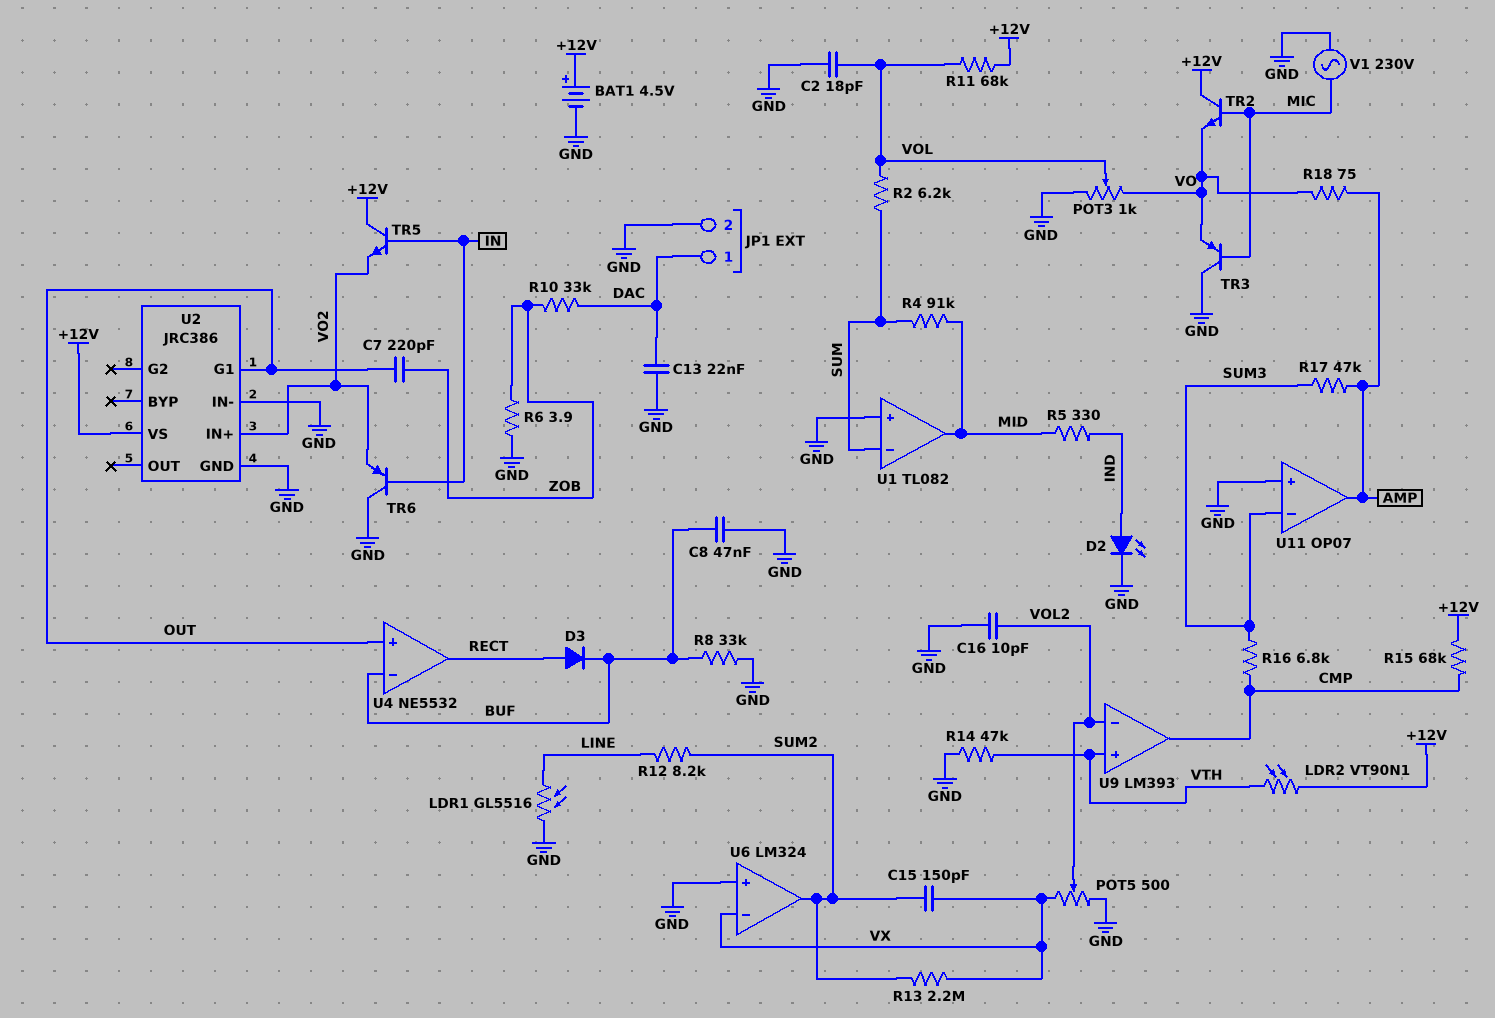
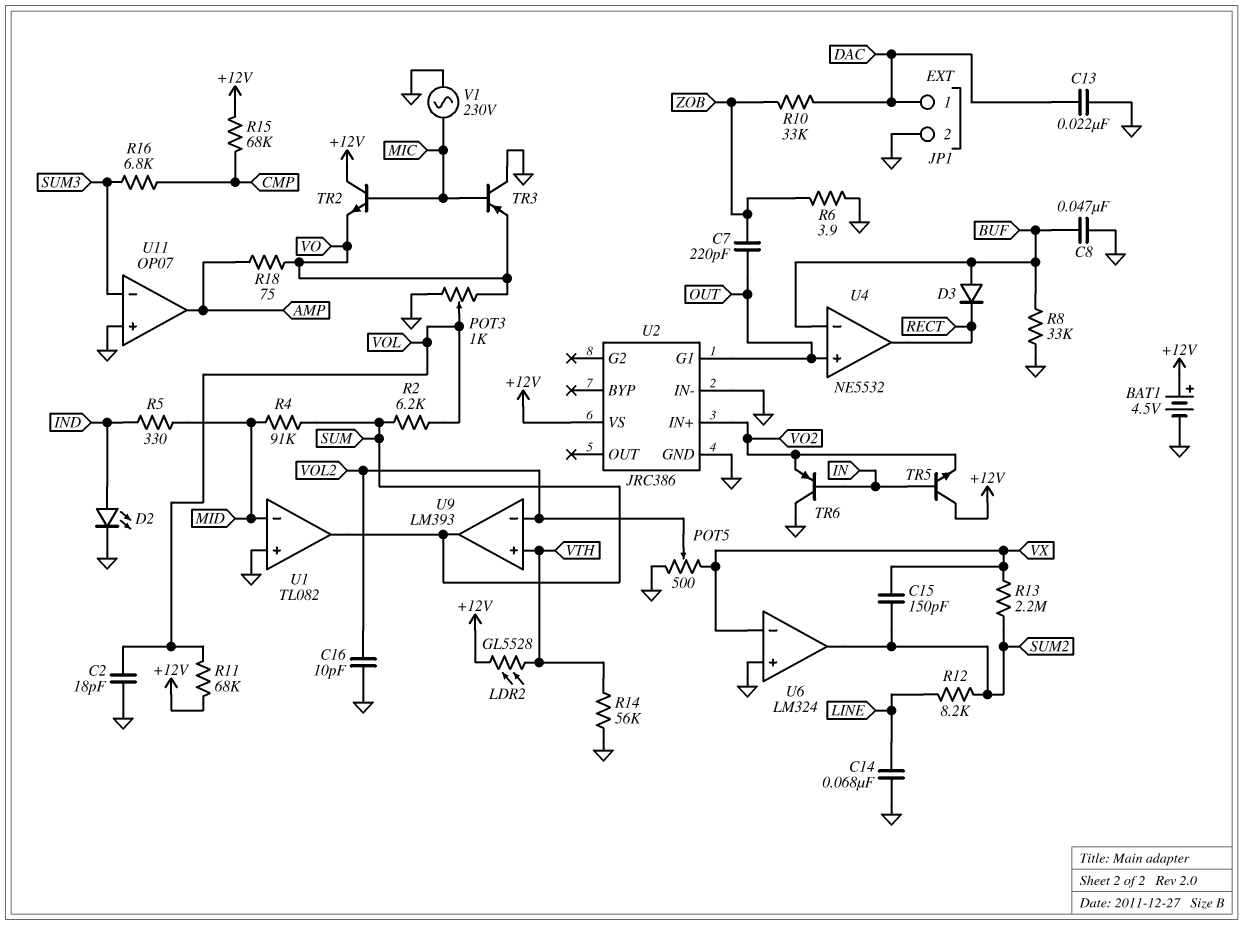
C14: none -> 68nF (GND, LINE)
D3: diode (A RECT, K BUF) -> diode (A BUF, K RECT)
LDR1: GL5516 (GND, LINE) -> none
LDR2: VT90N1 (+12V, VTH) -> GL5528 (+12V, VTH)
R14: 47k (GND, VTH) -> 56k (GND, VTH)
R17: 47k (AMP, SUM3) -> none
U1 pin in-: SUM -> MID
U1 pin out: MID -> SUM
U9 pin out: CMP -> SUM

